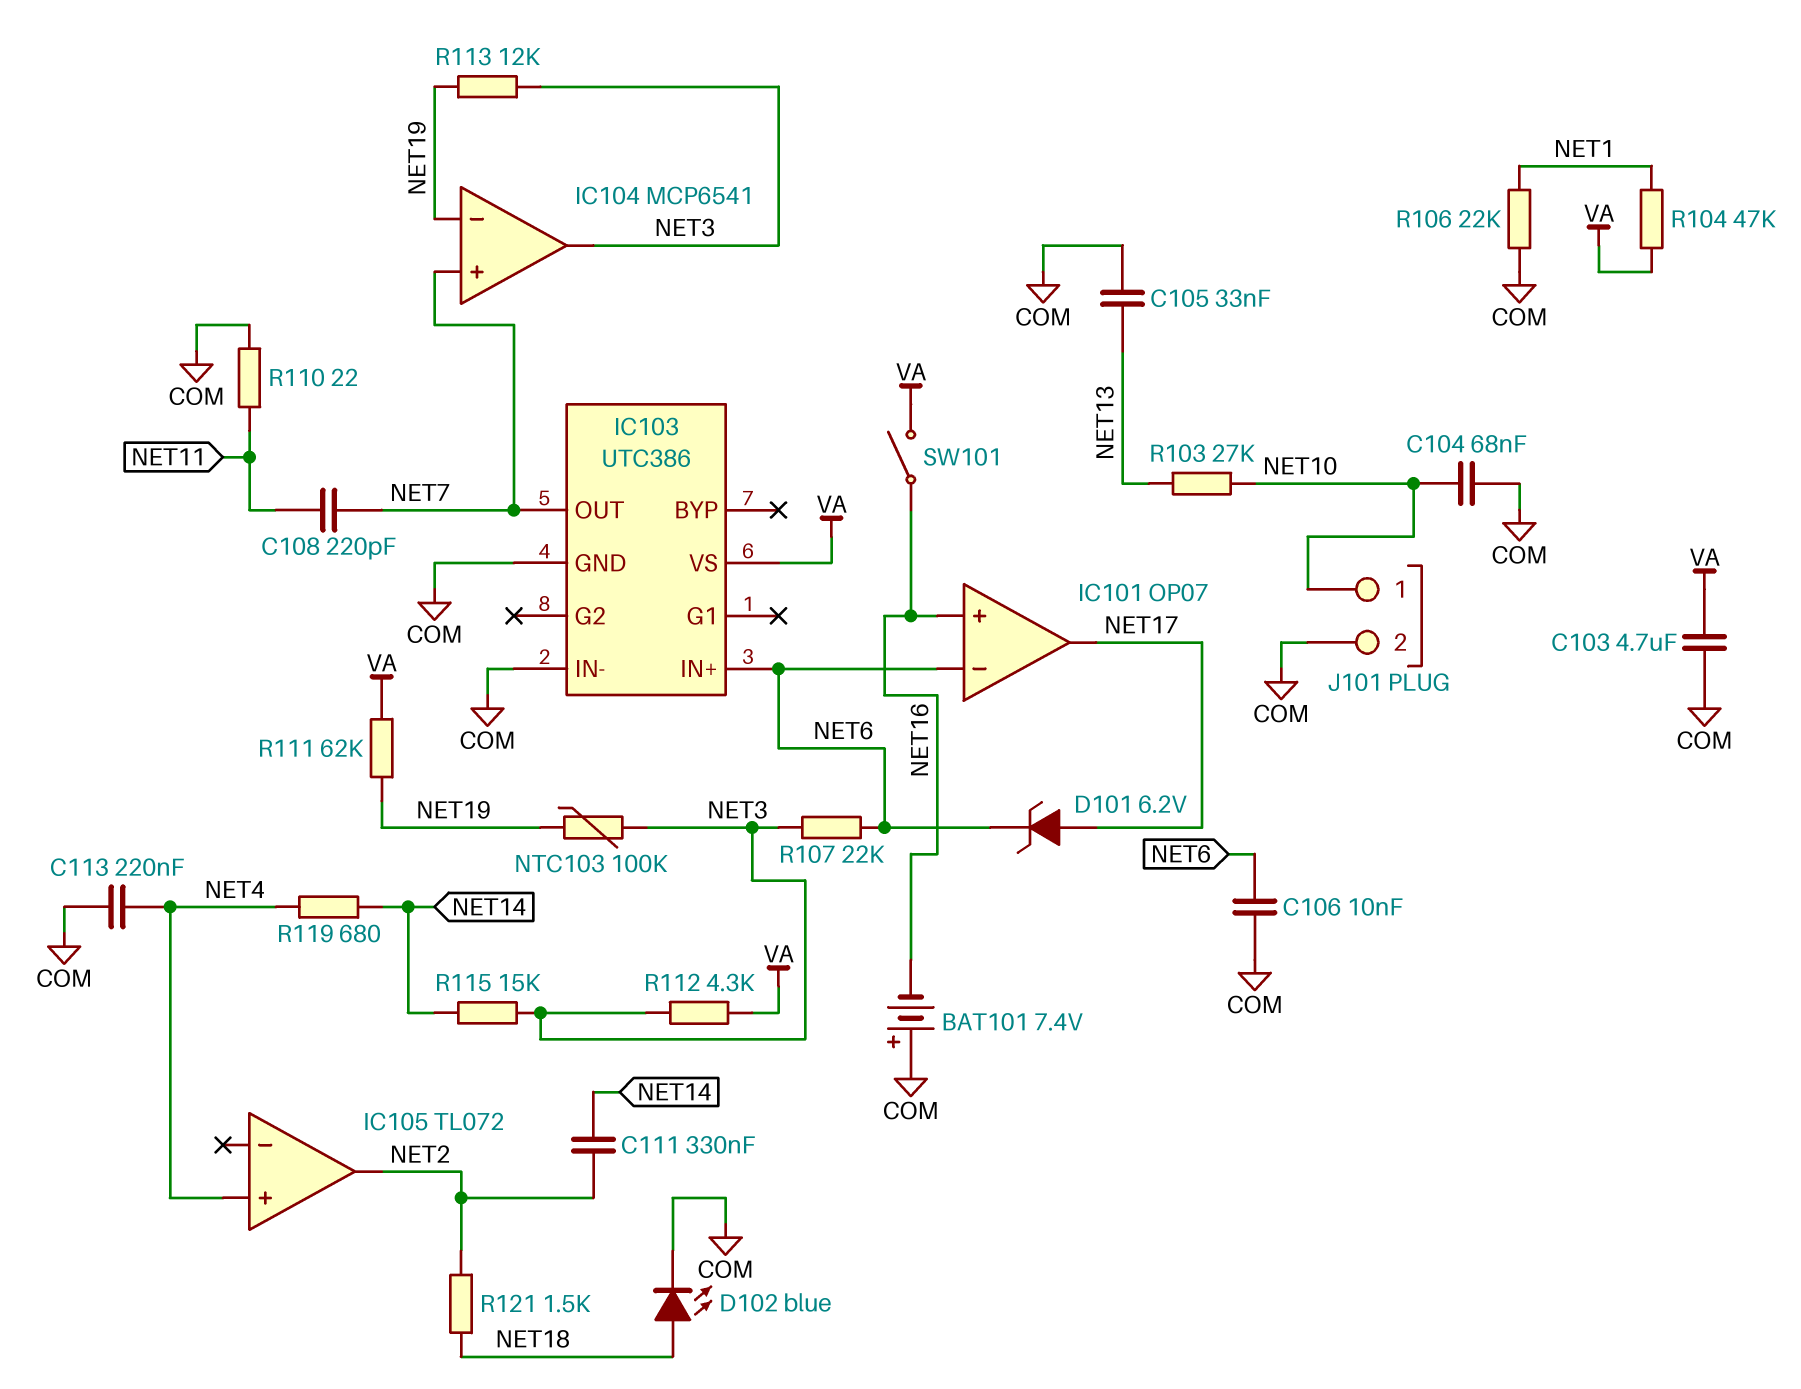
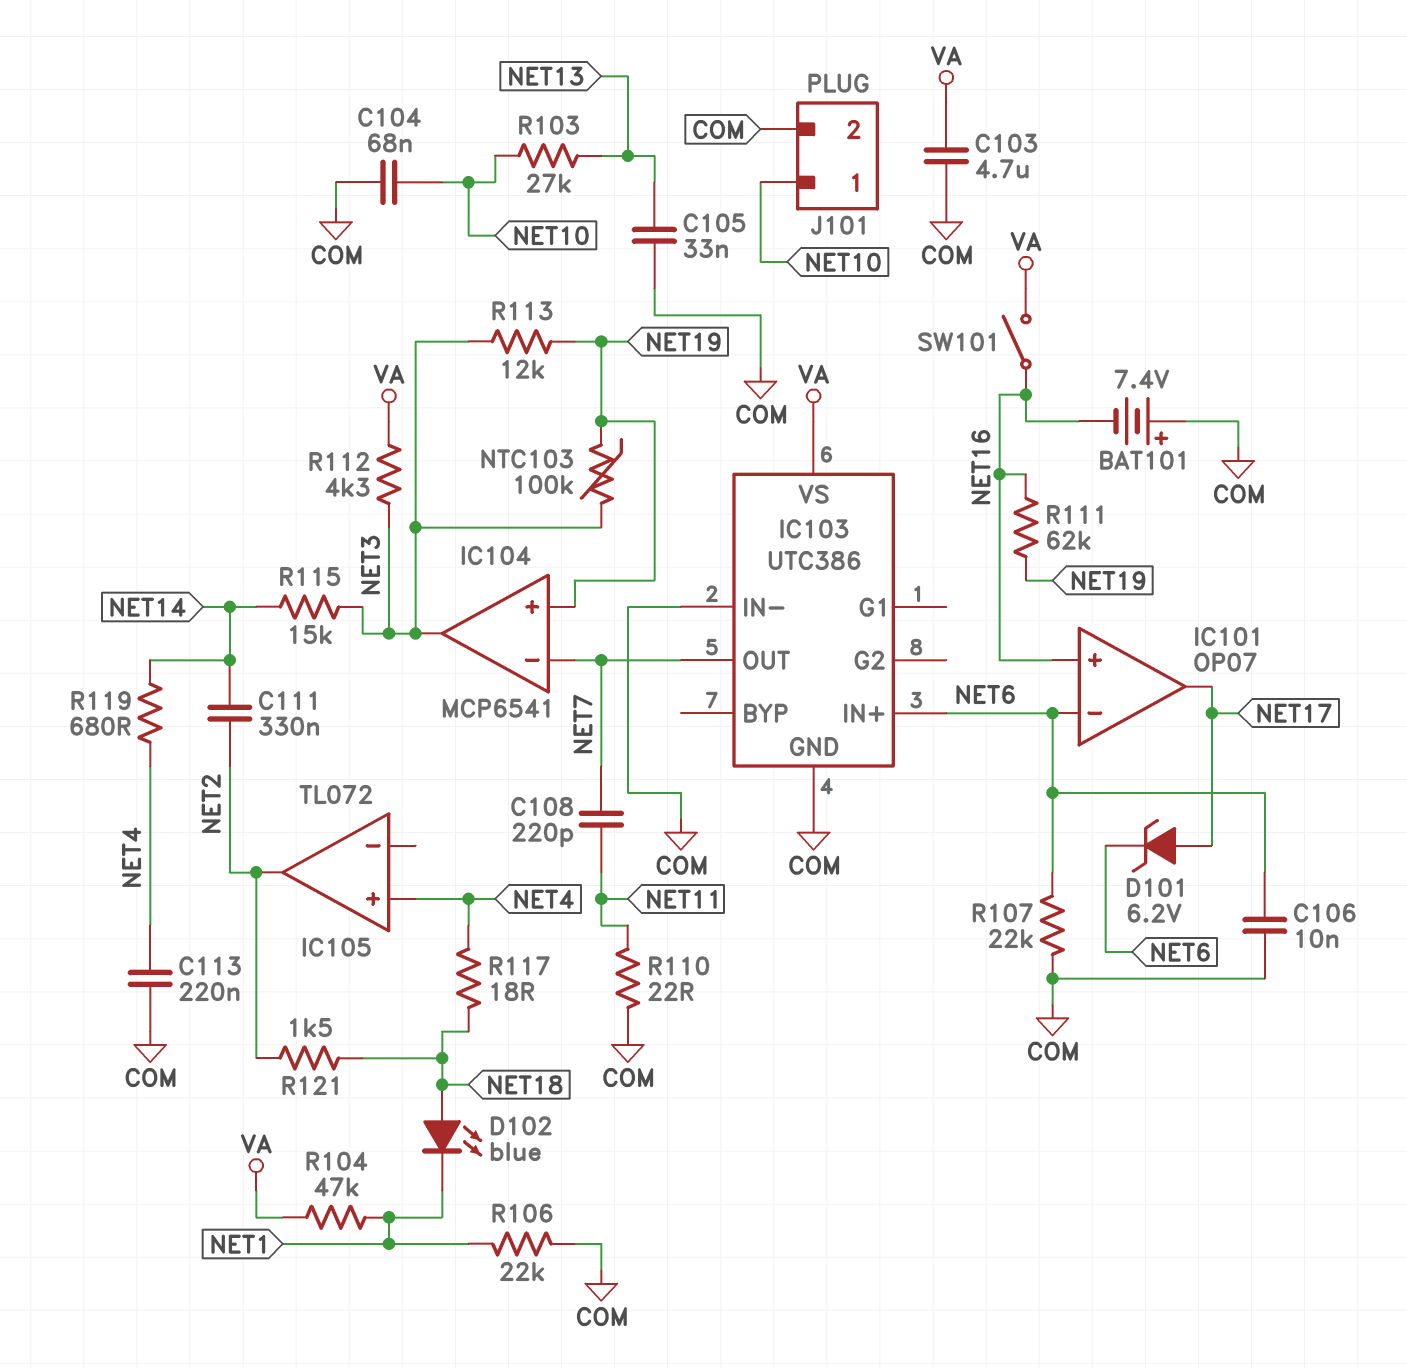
D102: LED blue (A NET18, K COM) -> LED blue (A NET18, K NET1)
IC104 pin in+: NET7 -> NET19
IC104 pin in-: NET19 -> NET7
R107: 22k (NET3, NET6) -> 22k (COM, NET6)
R111: 62k (NET19, VA) -> 62k (NET16, NET19)
R117: none -> 18 (NET4, NET18)

